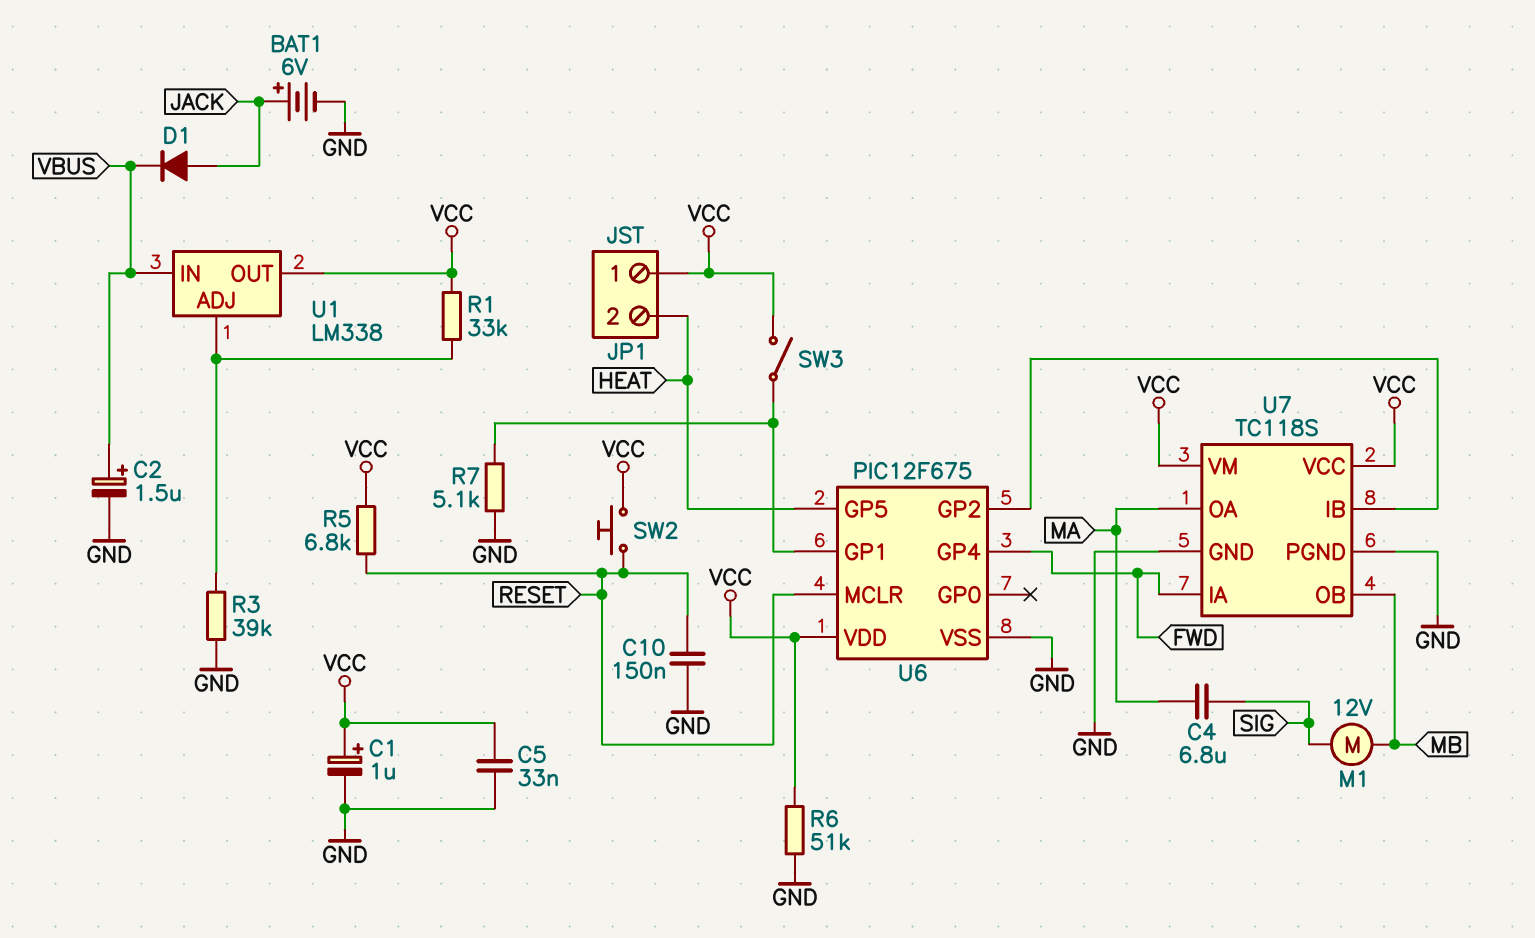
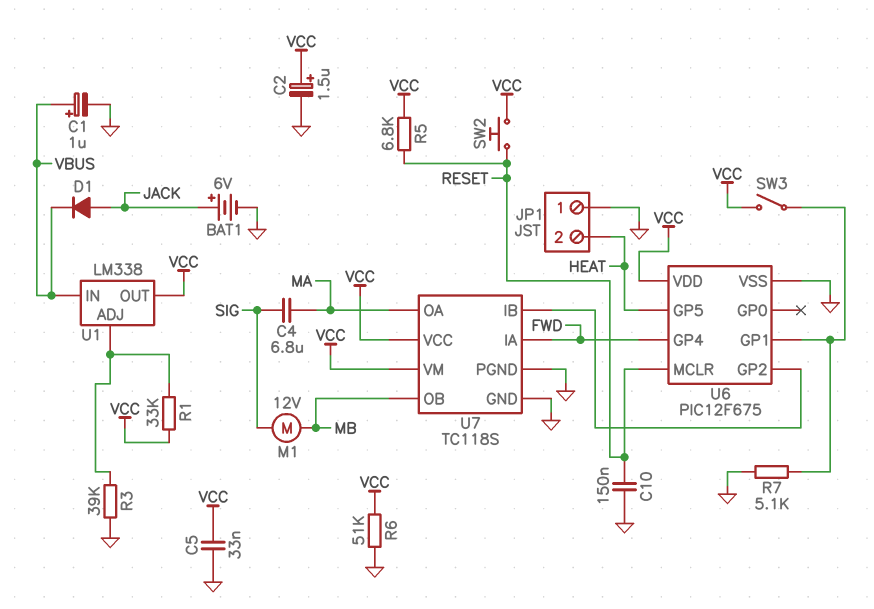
C1: 1uF (plus VCC, minus GND) -> 1uF (plus VBUS, minus GND)
C2: 1.5uF (plus VBUS, minus GND) -> 1.5uF (plus VCC, minus GND)
JP1 pin 1: VCC -> GND

